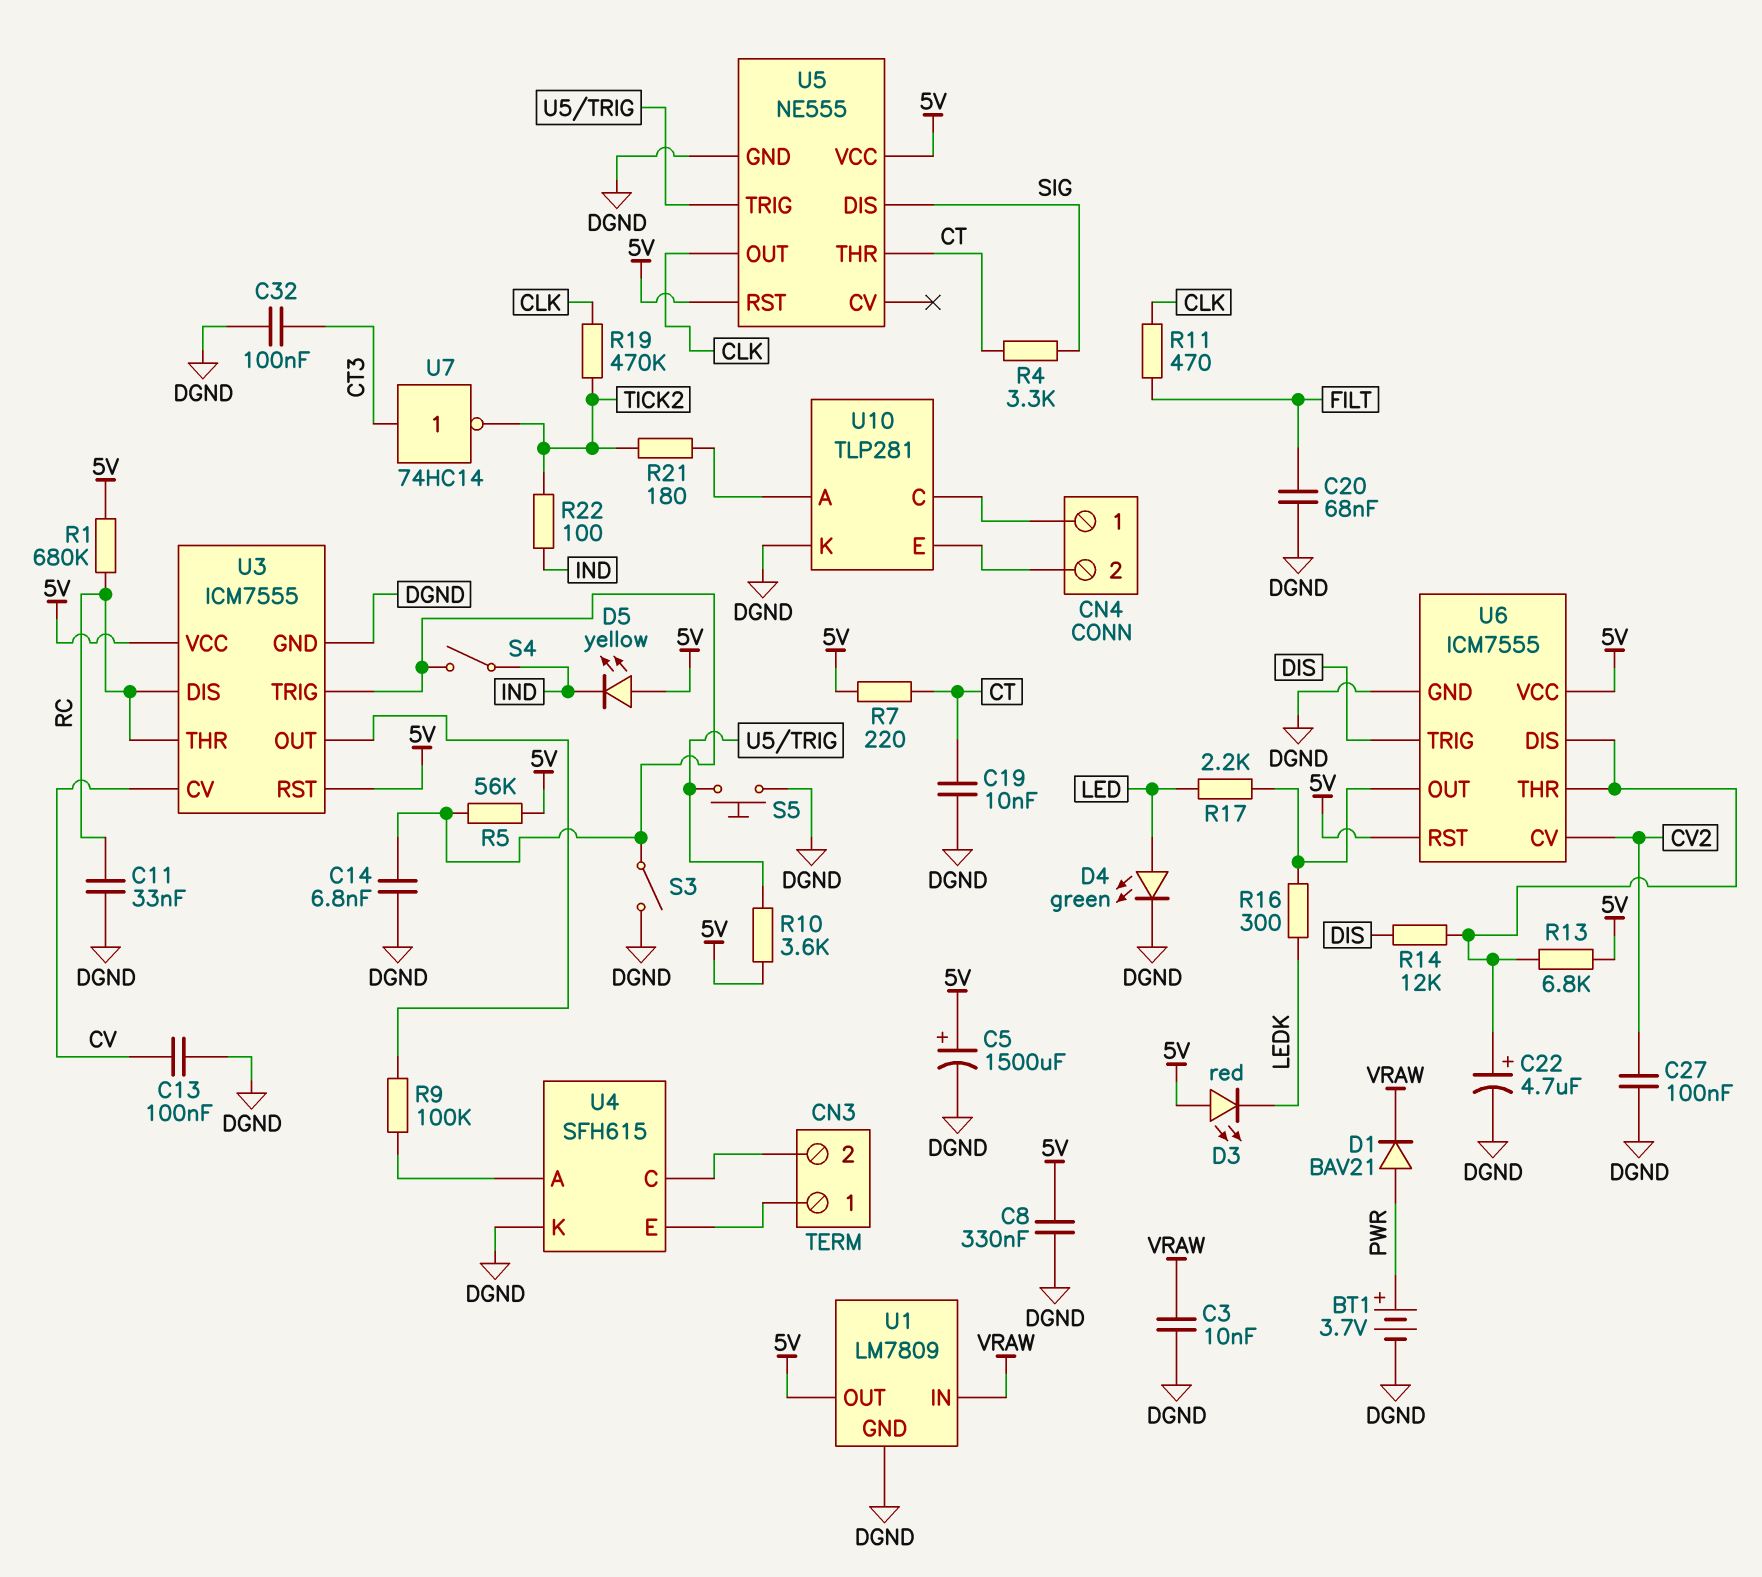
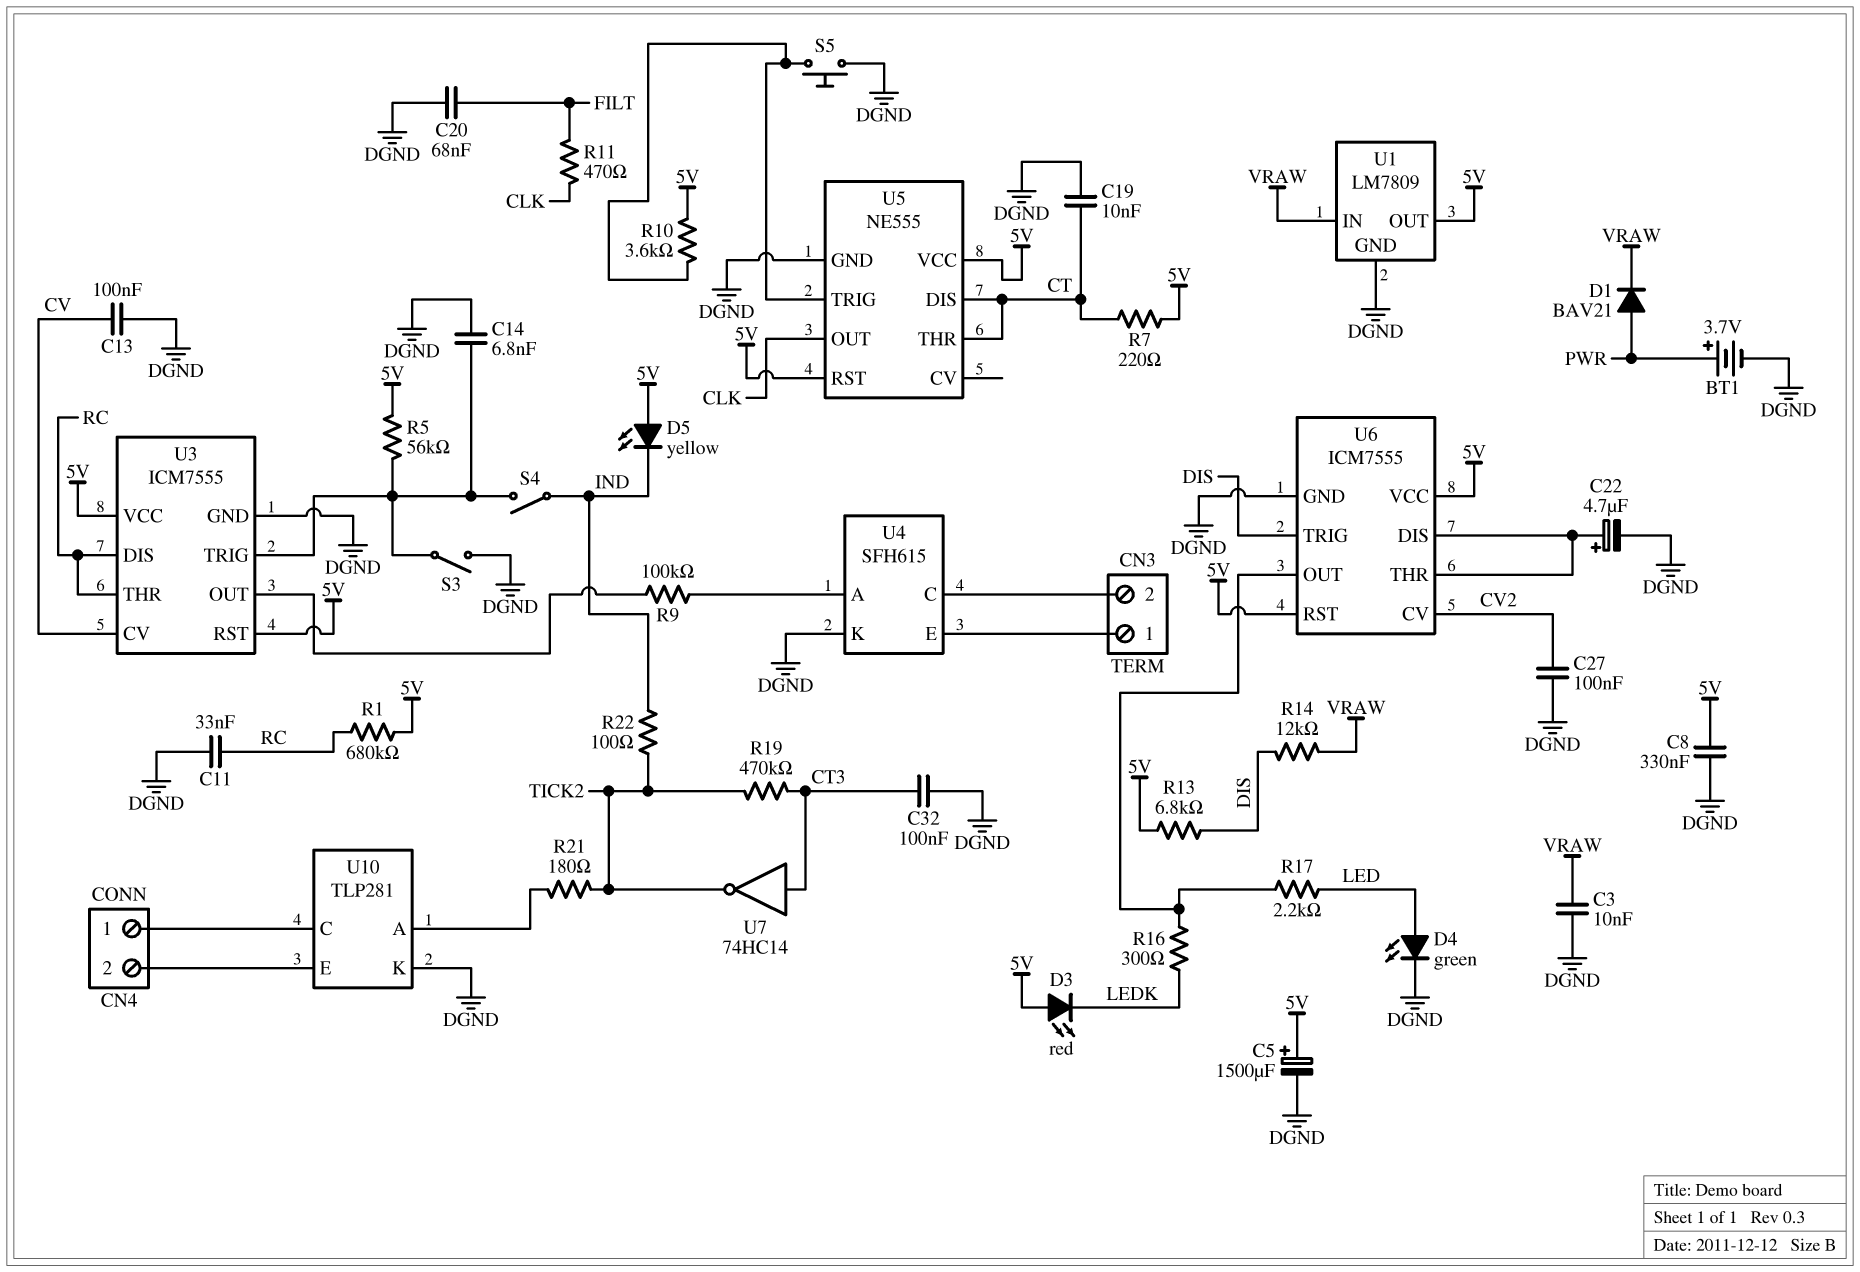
R4: 3.3k (CT, SIG) -> none
R13: 6.8k (5V, U6/DIS) -> 6.8k (5V, DIS)
R14: 12k (DIS, U6/DIS) -> 12k (DIS, VRAW)
R19: 470k (CLK, TICK2) -> 470k (CT3, TICK2)
U5 pin DIS: SIG -> CT

